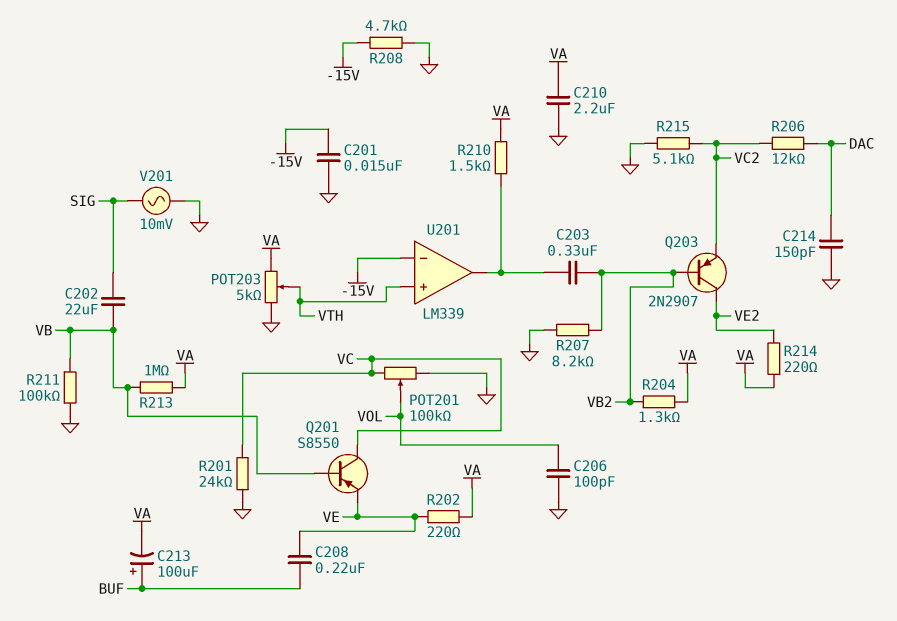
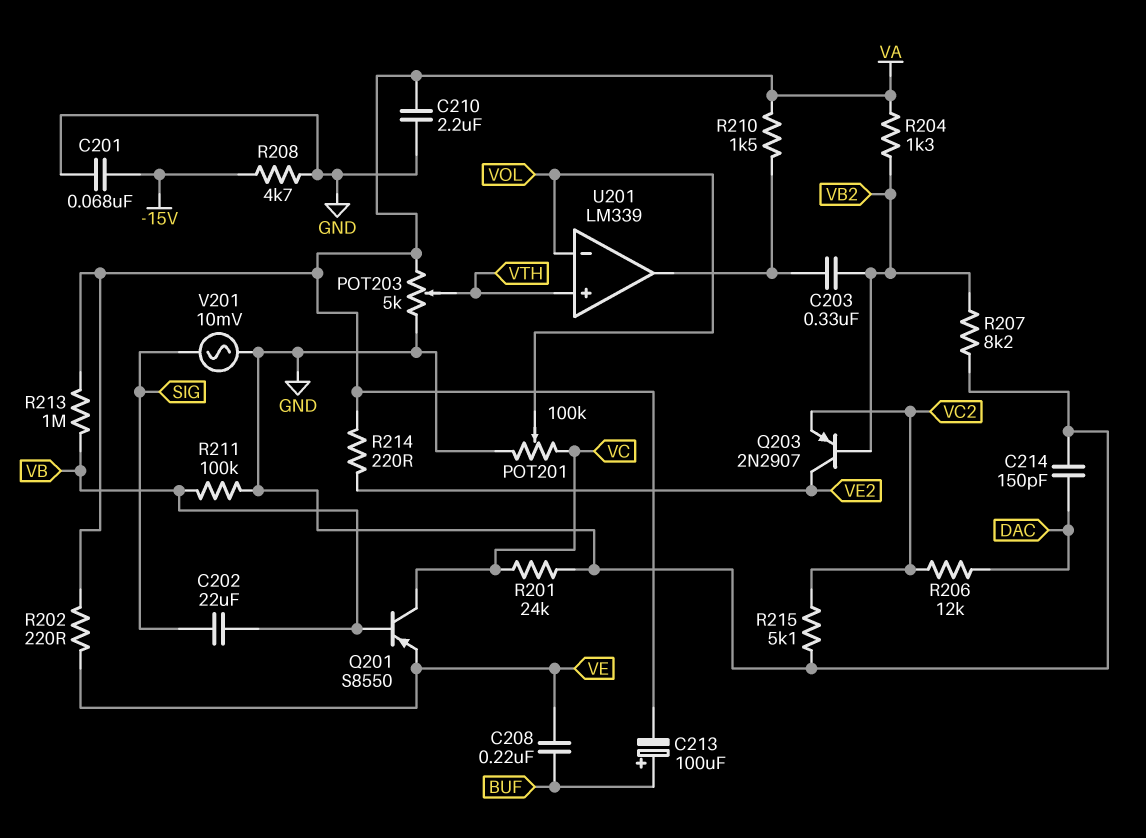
C201: 15nF (-15V, GND) -> 68nF (-15V, GND)
C206: 100pF (GND, VOL) -> none
U201 pin in-: -15V -> VOL

